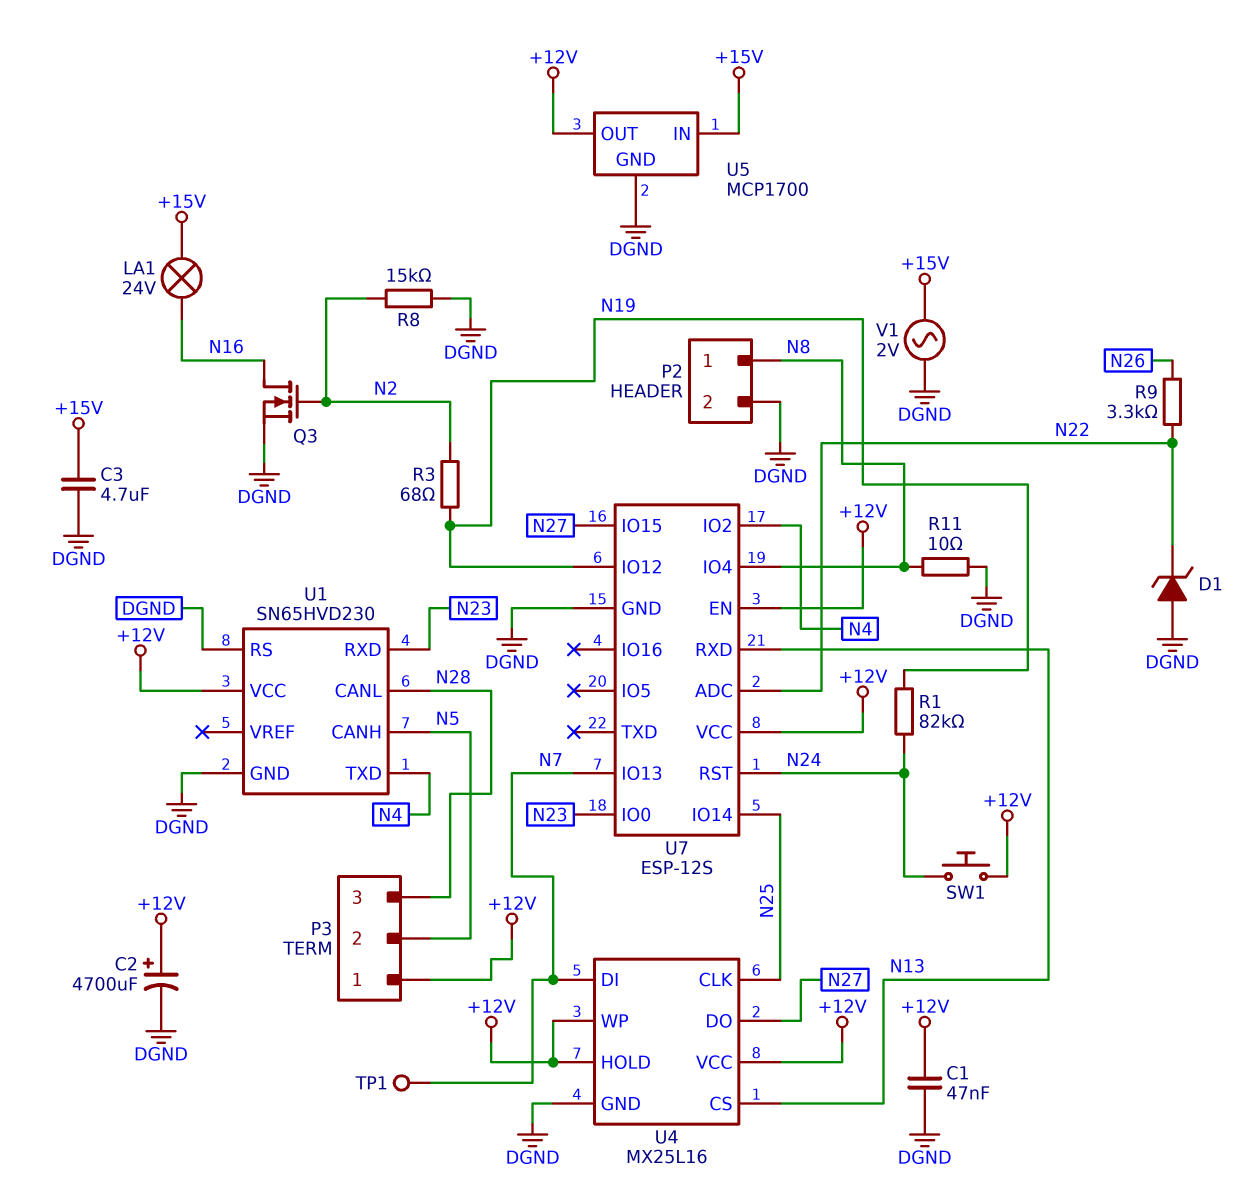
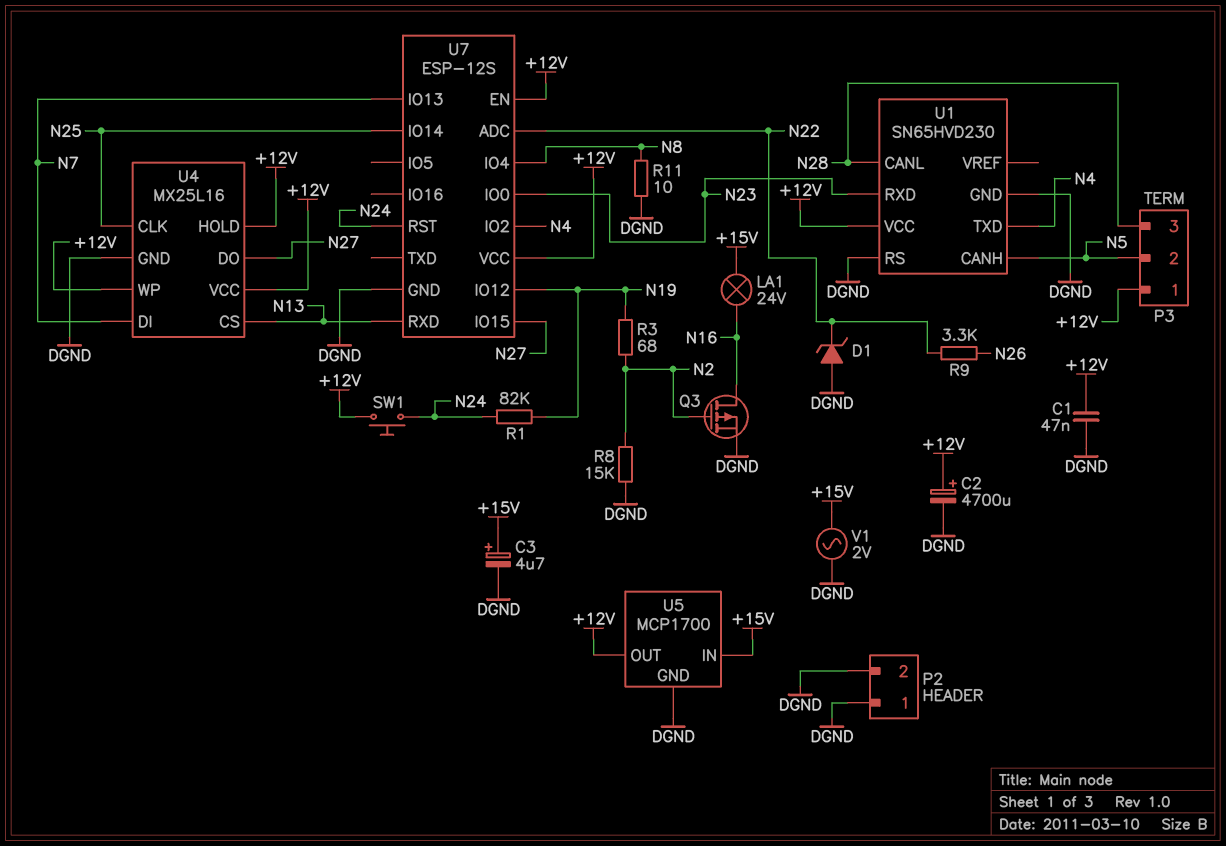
C3: 4.7uF (+15V, DGND) -> 4.7uF (plus +15V, minus DGND)
P2 pin 1: N8 -> DGND
Q3: NMOS (G N2, D N16, S DGND) -> PMOS (G N2, D N16, S DGND)
TP1: test point (N7) -> none

